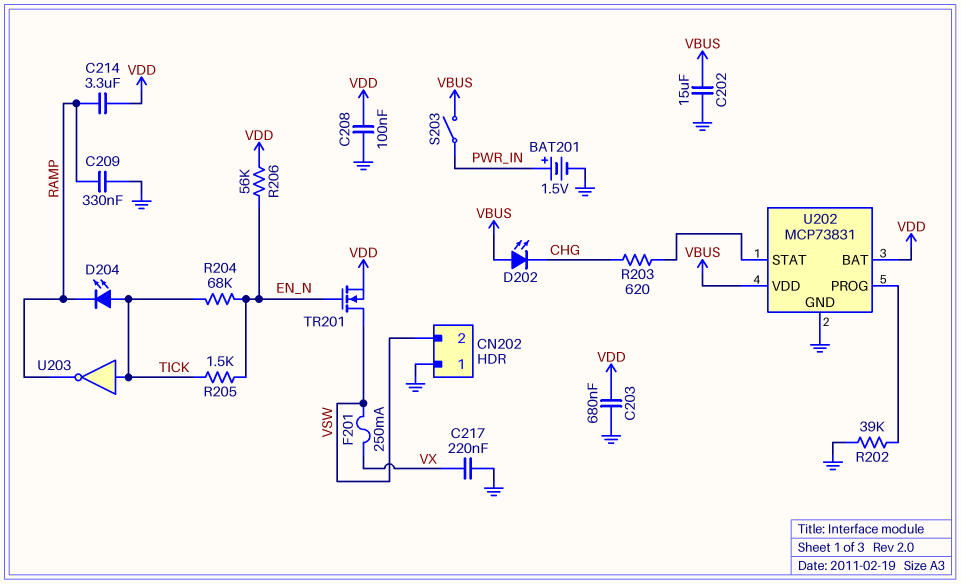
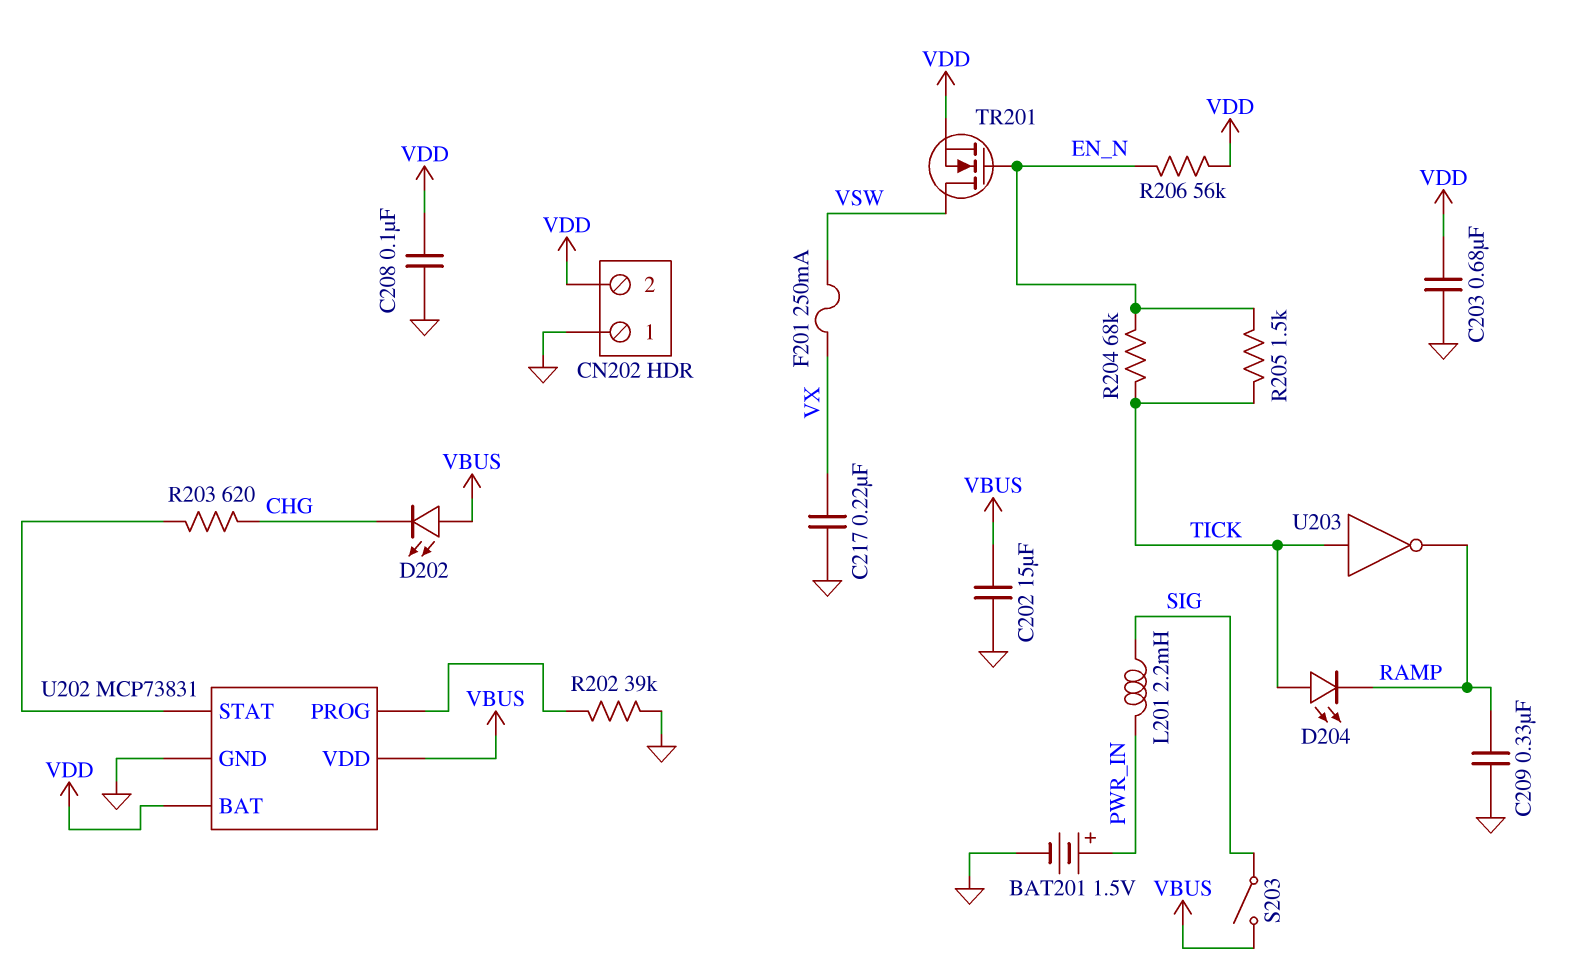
C214: 3.3uF (RAMP, VDD) -> none
CN202 pin 2: VSW -> VDD
L201: none -> 2.2mH (PWR_IN, SIG)
S203: switch (PWR_IN, VBUS) -> switch (SIG, VBUS)

